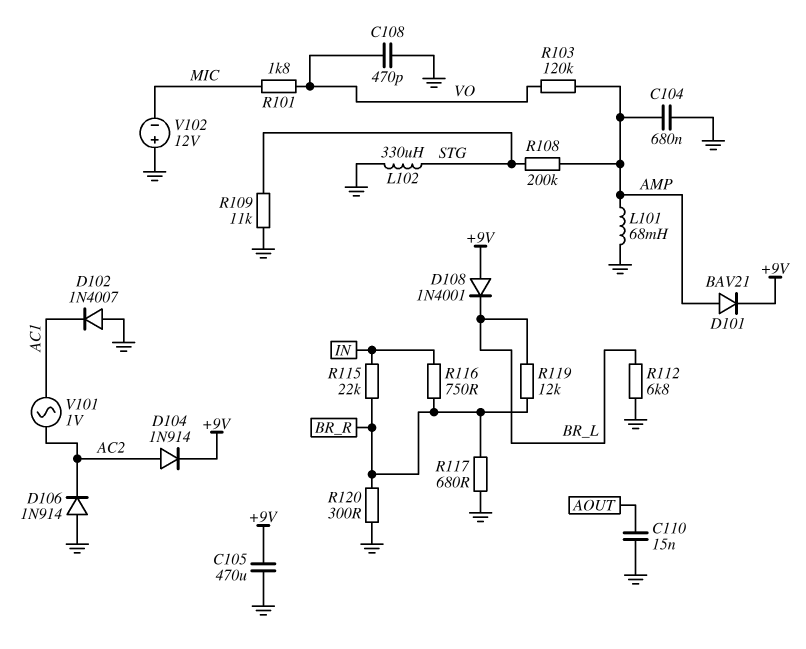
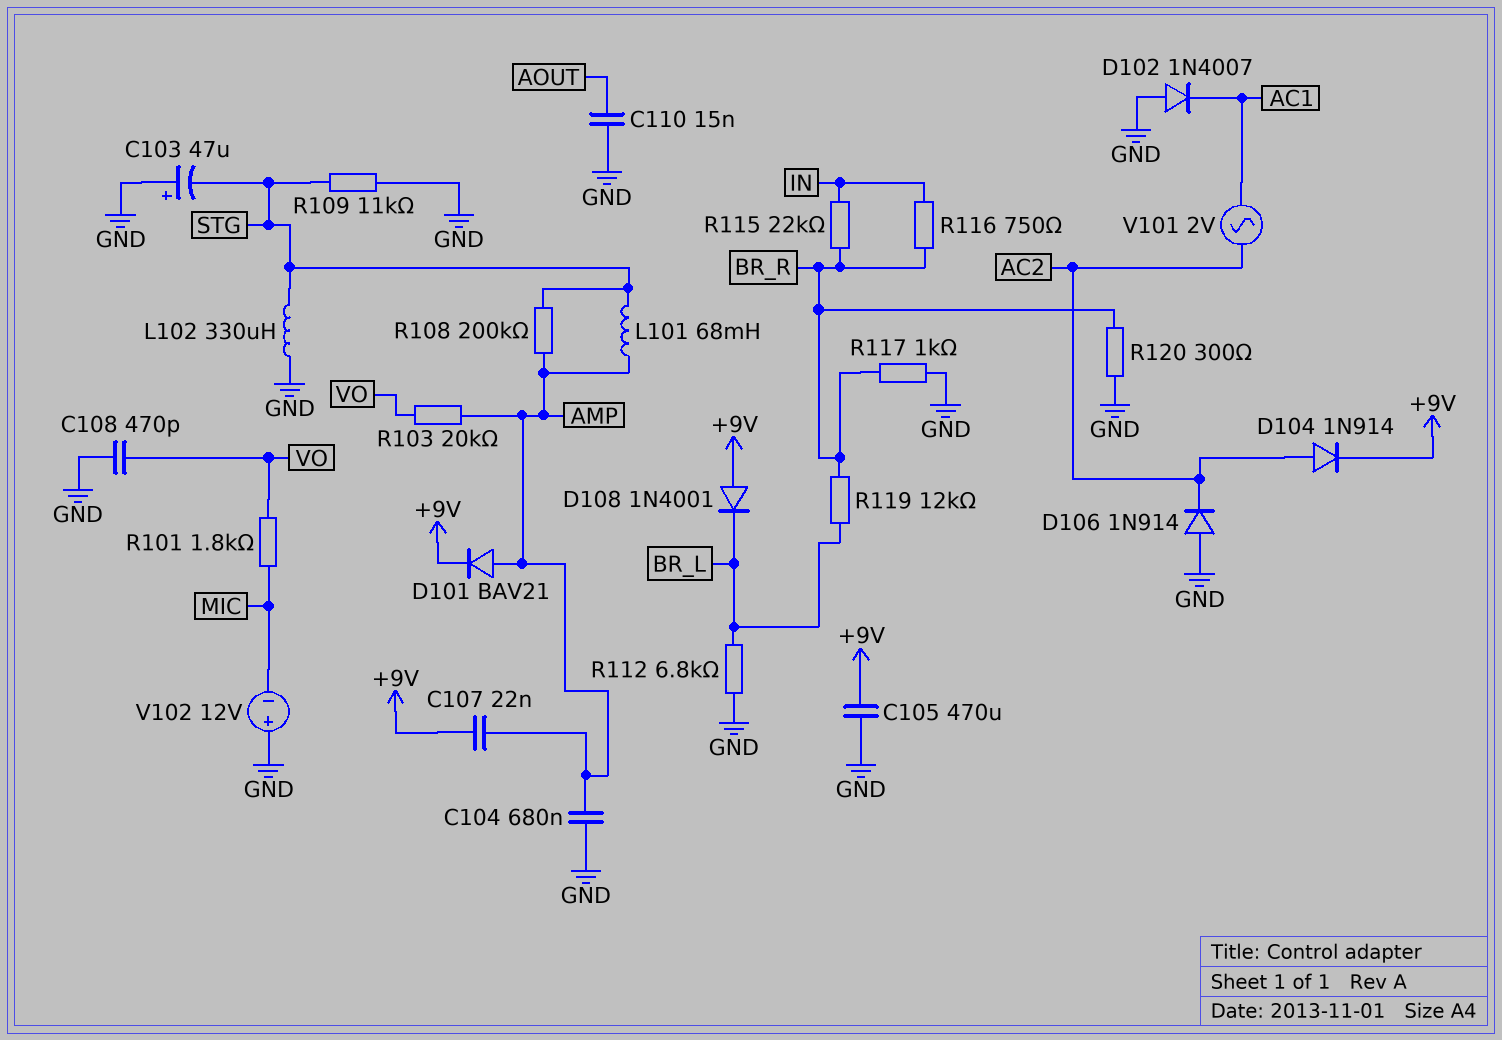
C103: none -> 47uF (plus GND, minus STG)
C107: none -> 22nF (+9V, AMP)
L101: 68mH (AMP, GND) -> 68mH (AMP, STG)
R103: 120k (AMP, VO) -> 20k (AMP, VO)
R117: 680 (BR_R, GND) -> 1k (BR_R, GND)
V101: AC 1V (AC1, AC2) -> AC 2V (AC1, AC2)

